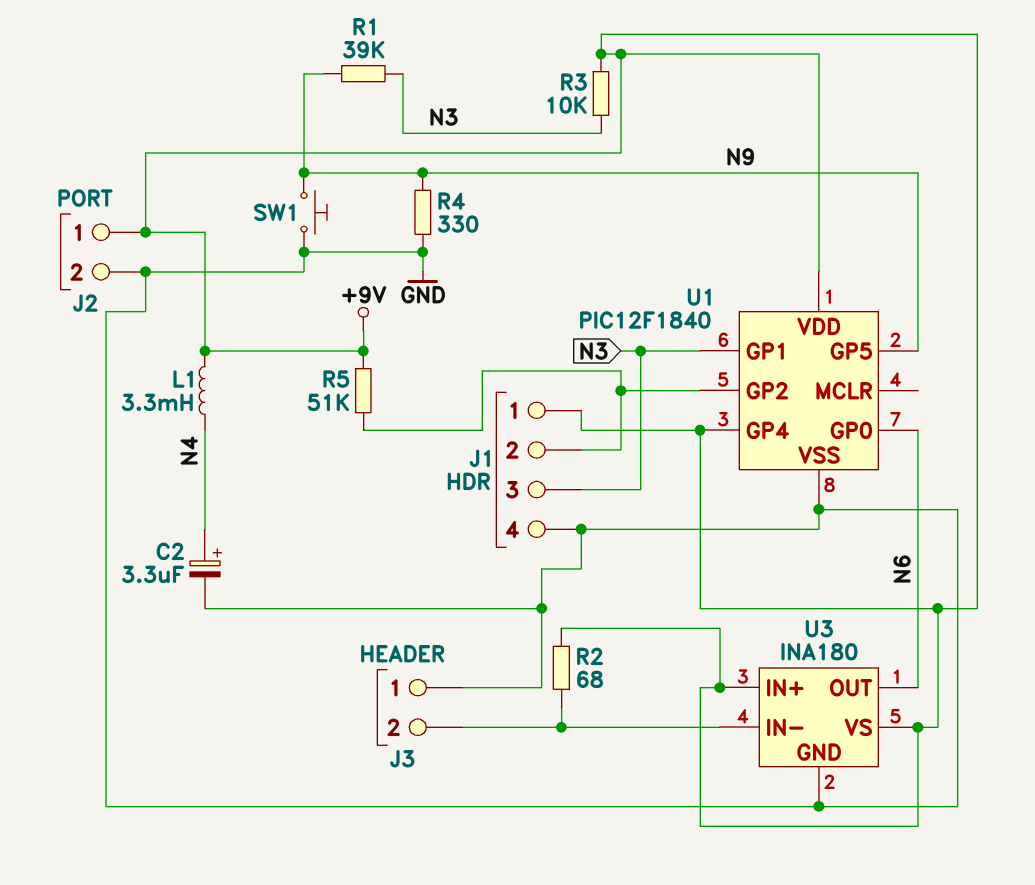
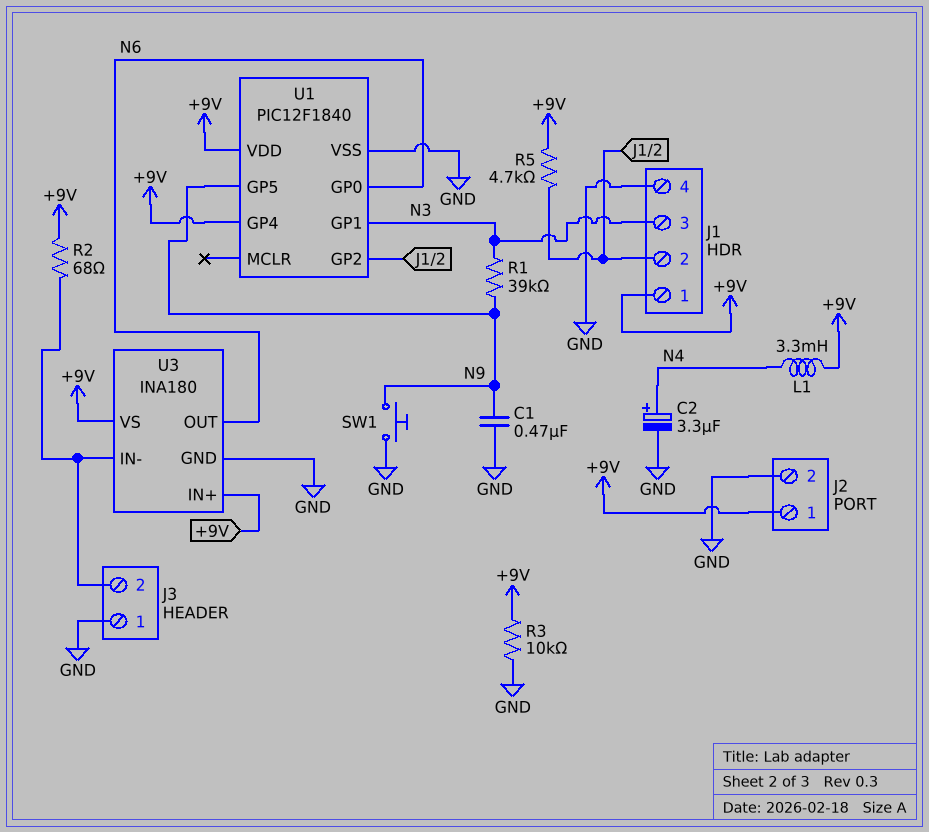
C1: none -> 470nF (GND, N9)
R3: 10k (+9V, N3) -> 10k (+9V, GND)
R4: 330 (GND, N9) -> none
R5: 51k (+9V, J1/2) -> 4.7k (+9V, J1/2)

